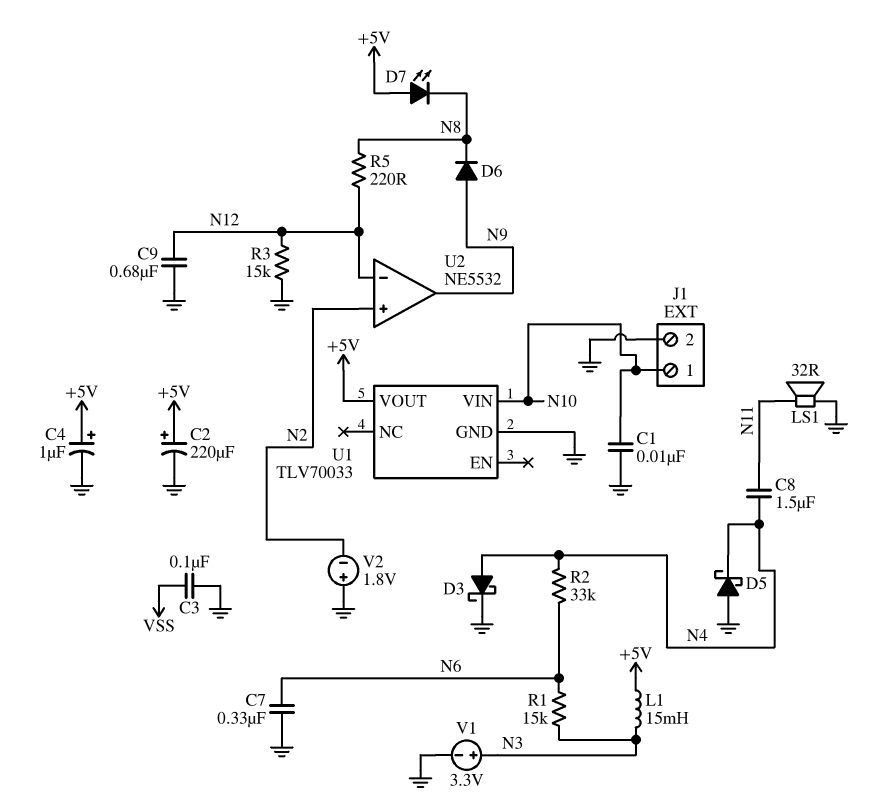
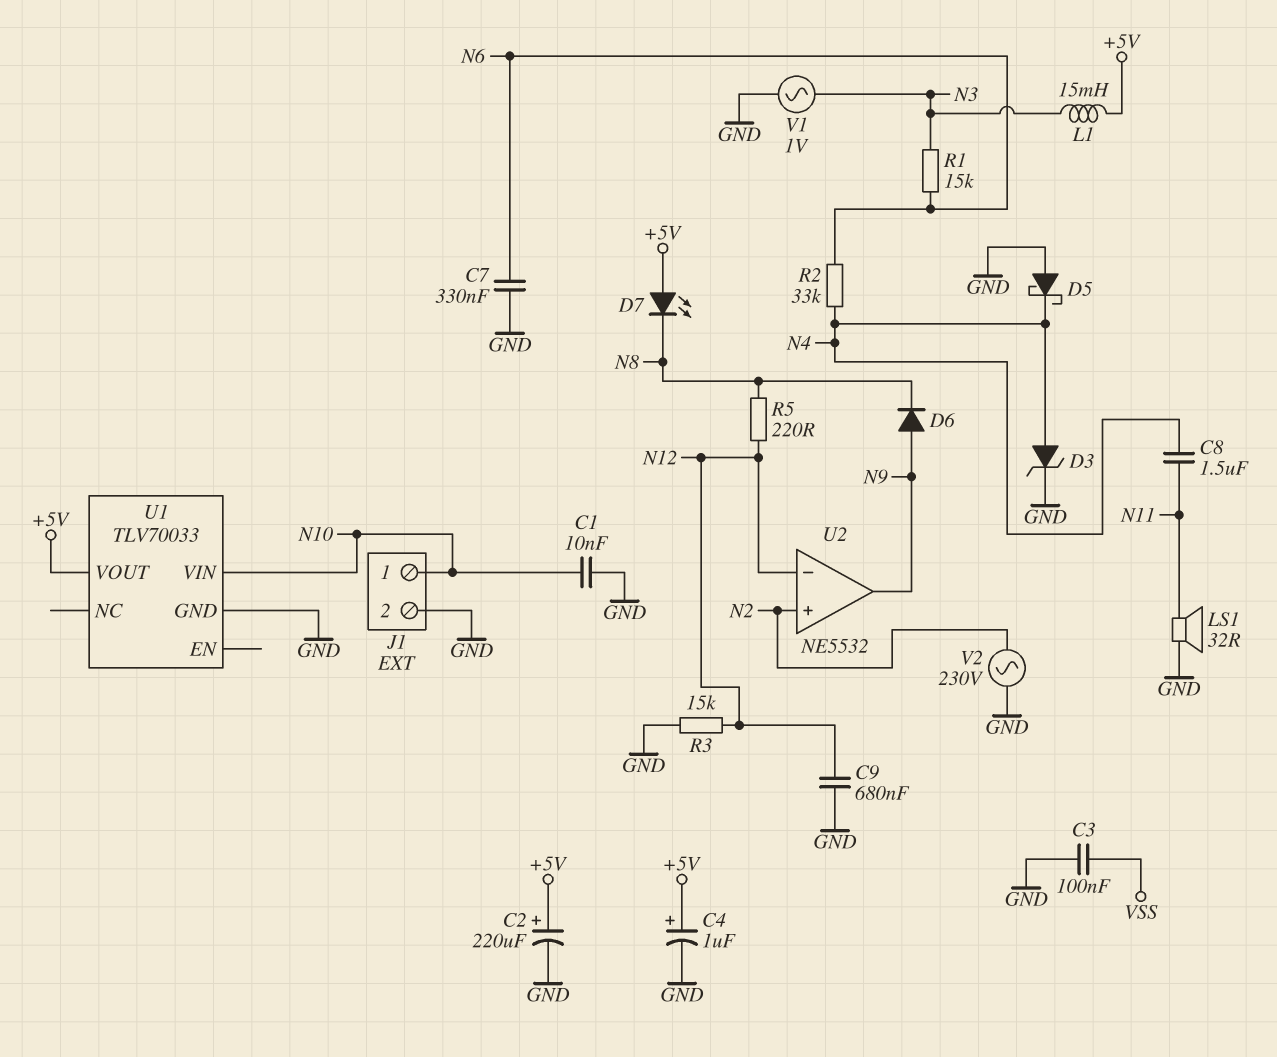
D3: schottky (A N4, K GND) -> zener (A N4, K GND)
V1: 3.3V (plus N3, minus GND) -> AC 1V (GND, N3)
V2: 1.8V (plus GND, minus N2) -> AC 230V (GND, N2)

